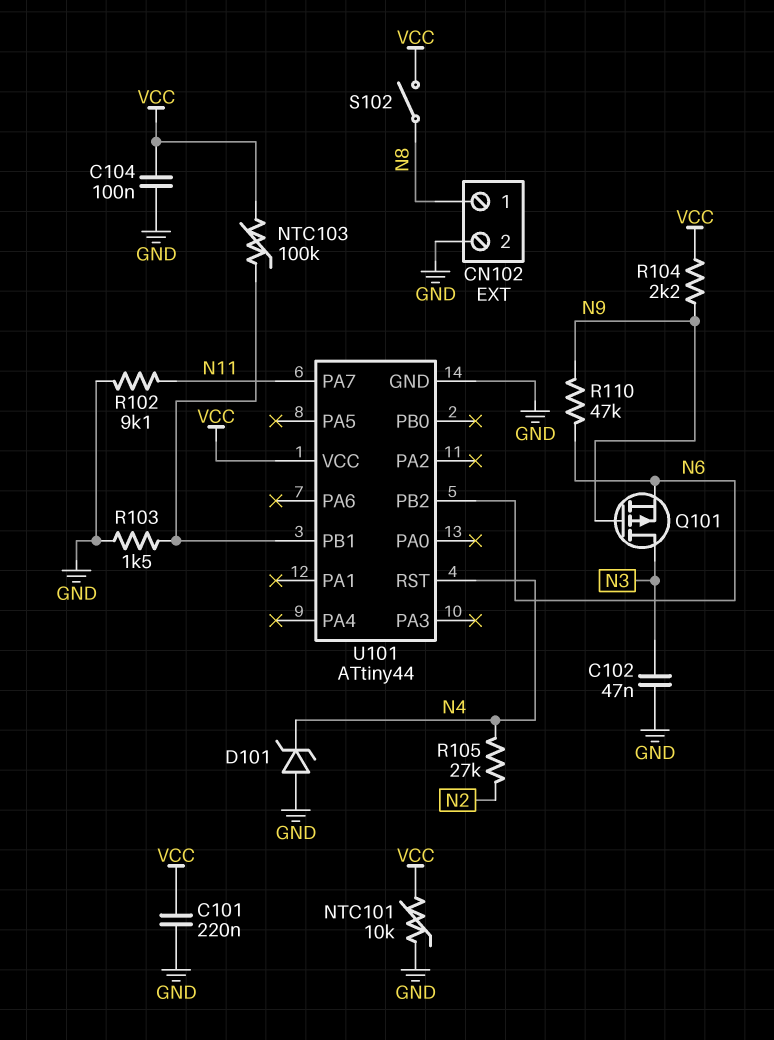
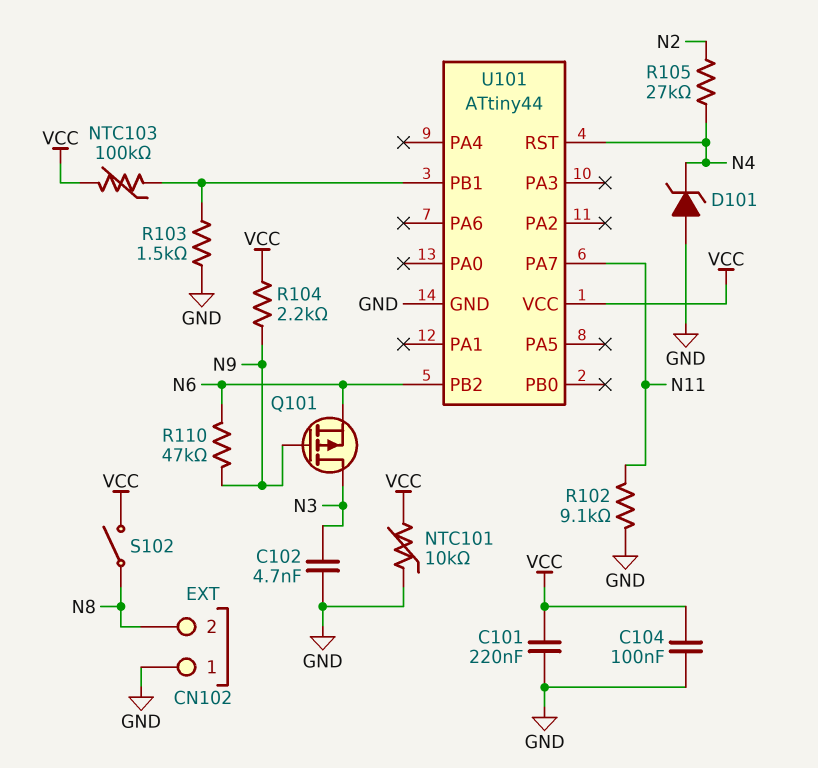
C102: 47nF (GND, N3) -> 4.7nF (GND, N3)
CN102 pin 1: N8 -> GND
CN102 pin 2: GND -> N8

